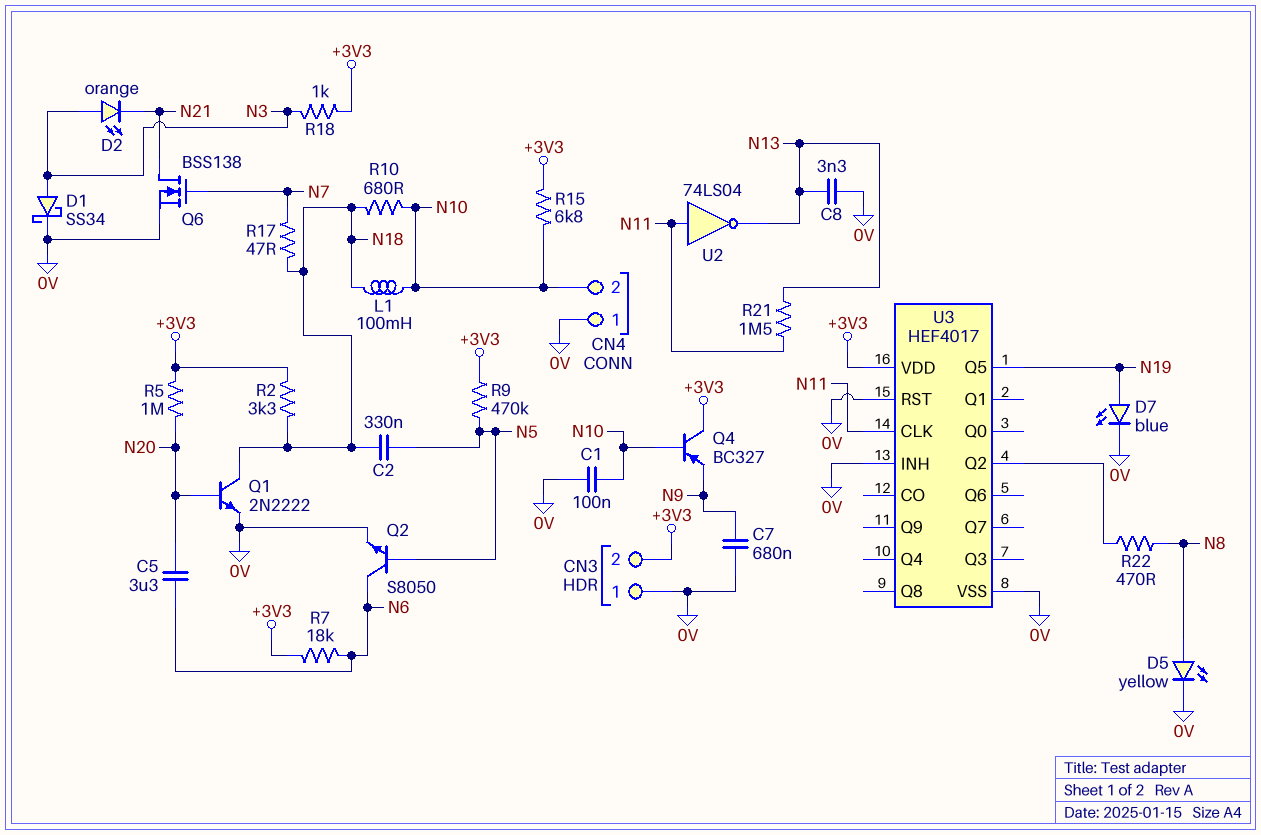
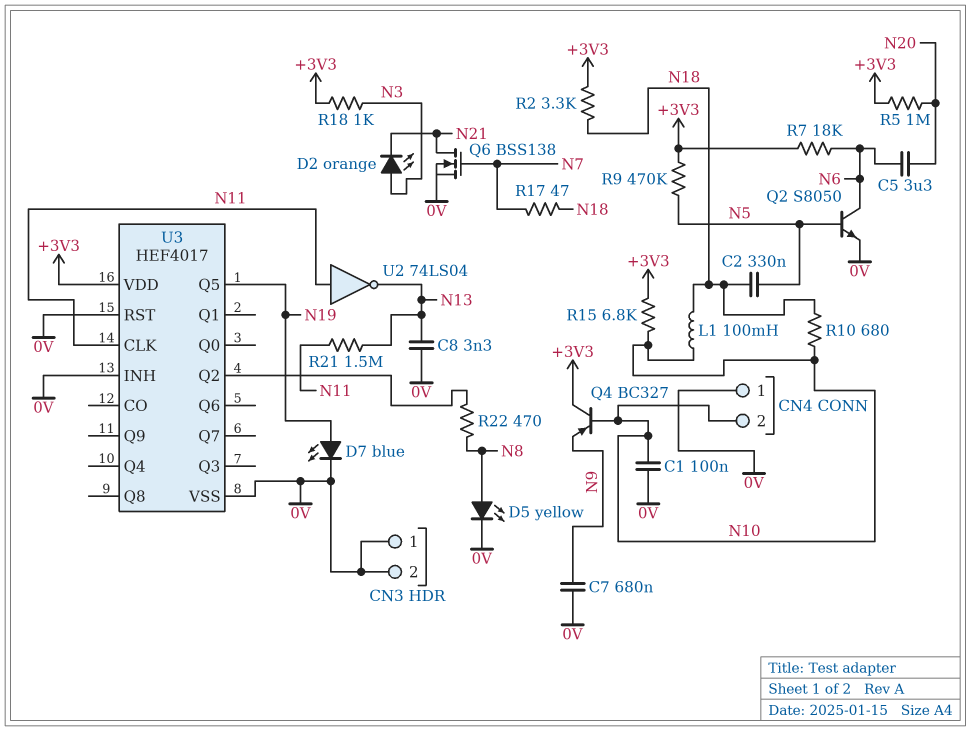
CN3 pin 2: +3V3 -> 0V
D1: schottky SS34 (A N3, K 0V) -> none
Q1: NPN 2N2222 (B N20, C N18, E 0V) -> none

